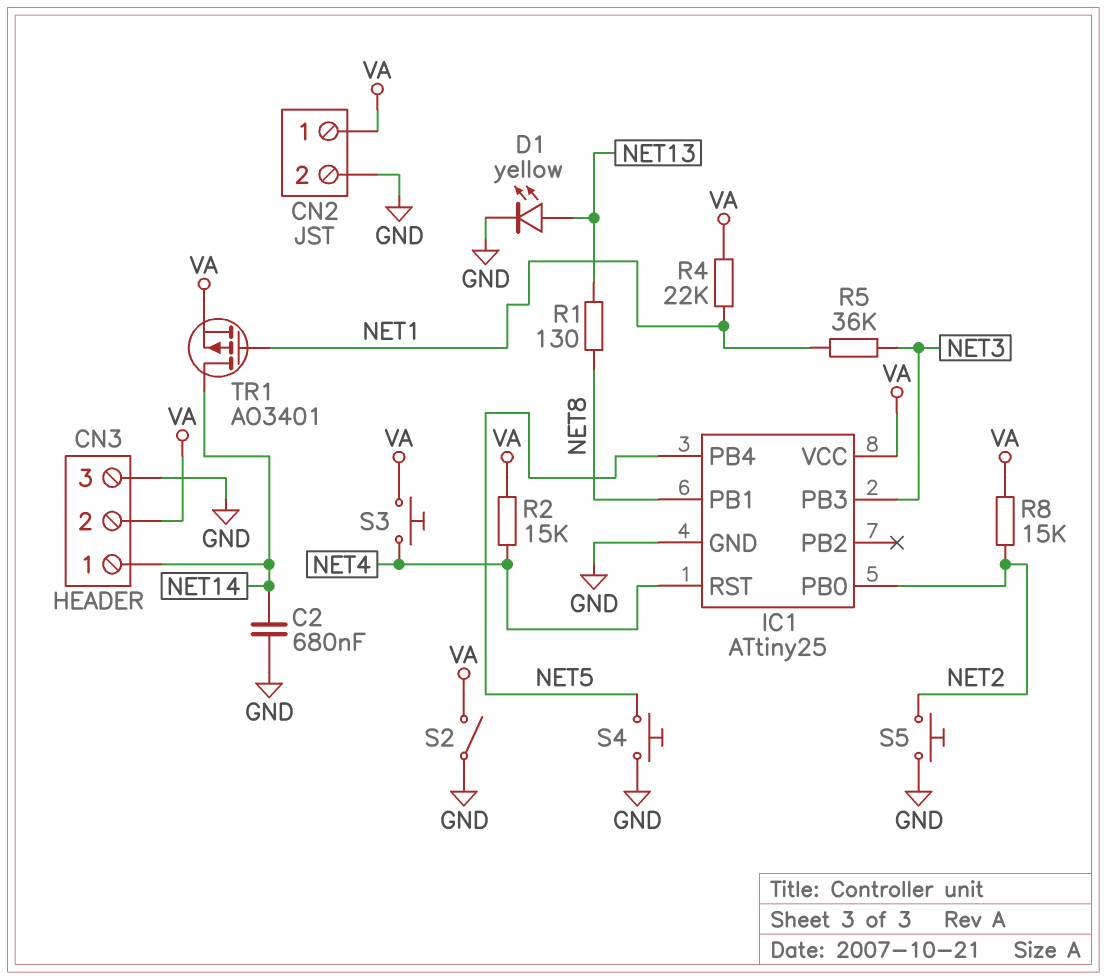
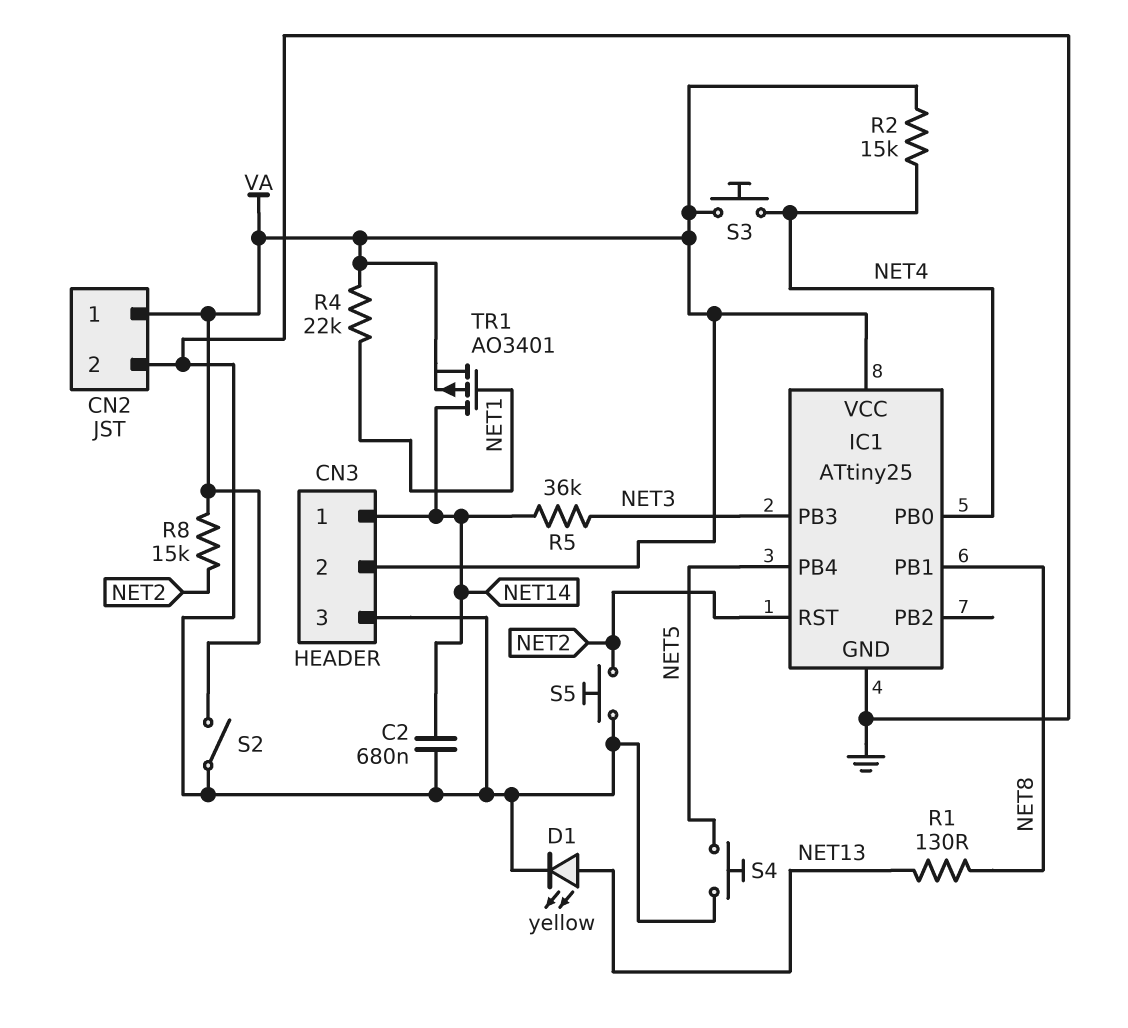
IC1 pin PB0: NET2 -> NET4
IC1 pin RST: NET4 -> NET2
R5: 36k (NET1, NET3) -> 36k (NET3, NET14)

